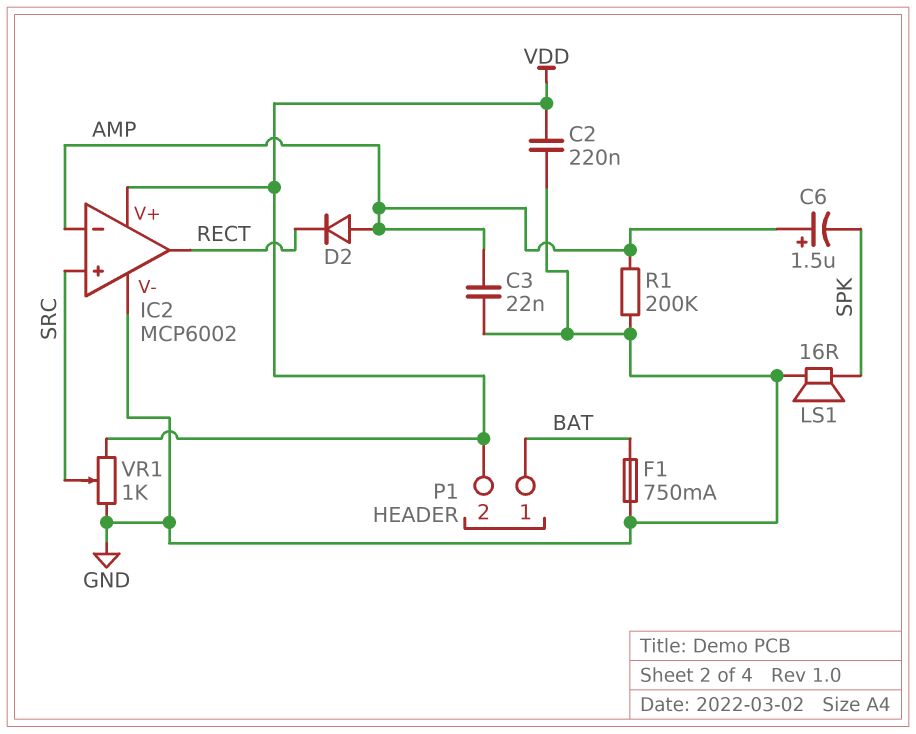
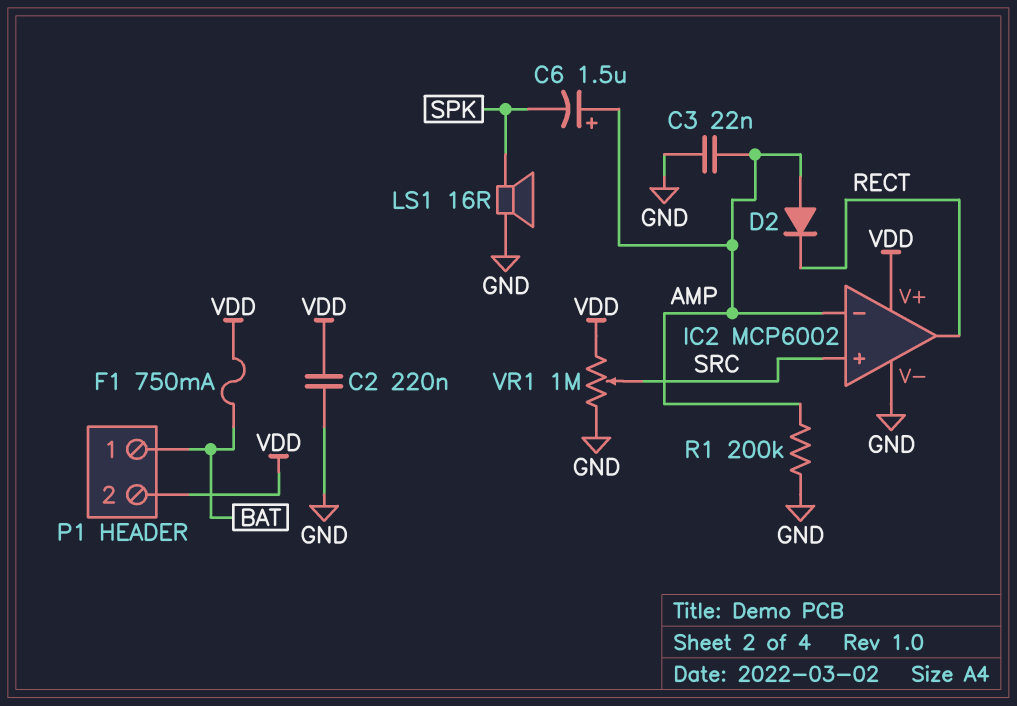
F1: 750mA (BAT, GND) -> 750mA (BAT, VDD)
VR1: 1k (GND, VDD, wiper SRC) -> 1M (GND, VDD, wiper SRC)

